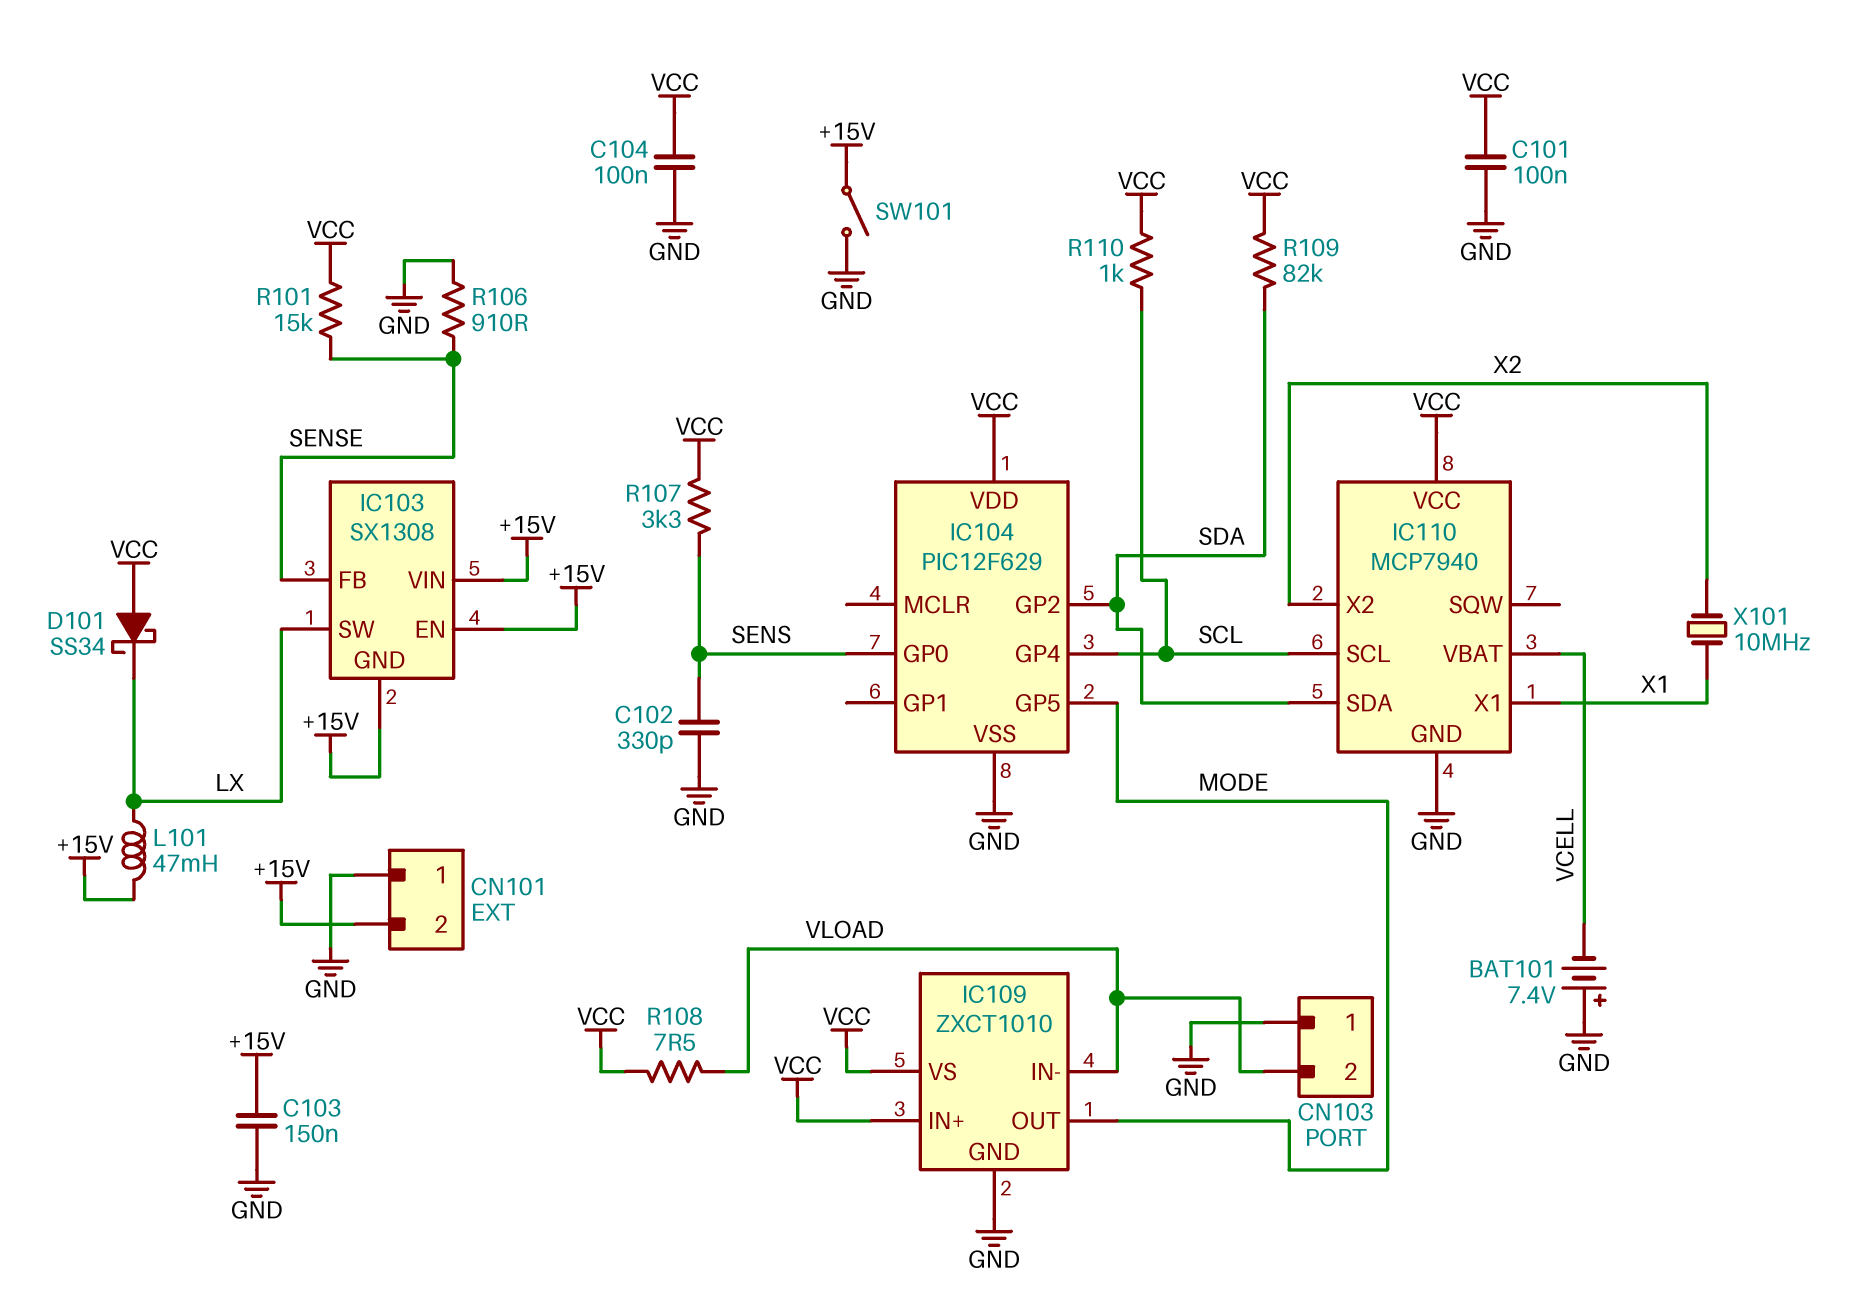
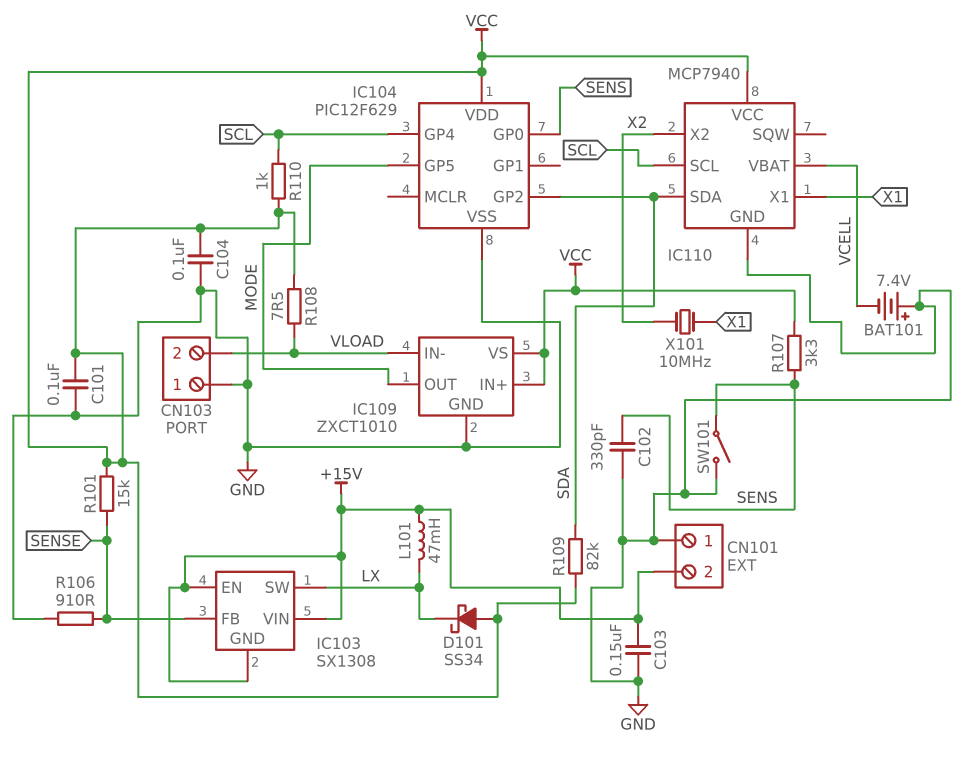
SW101: switch (+15V, GND) -> switch (GND, SENS)

